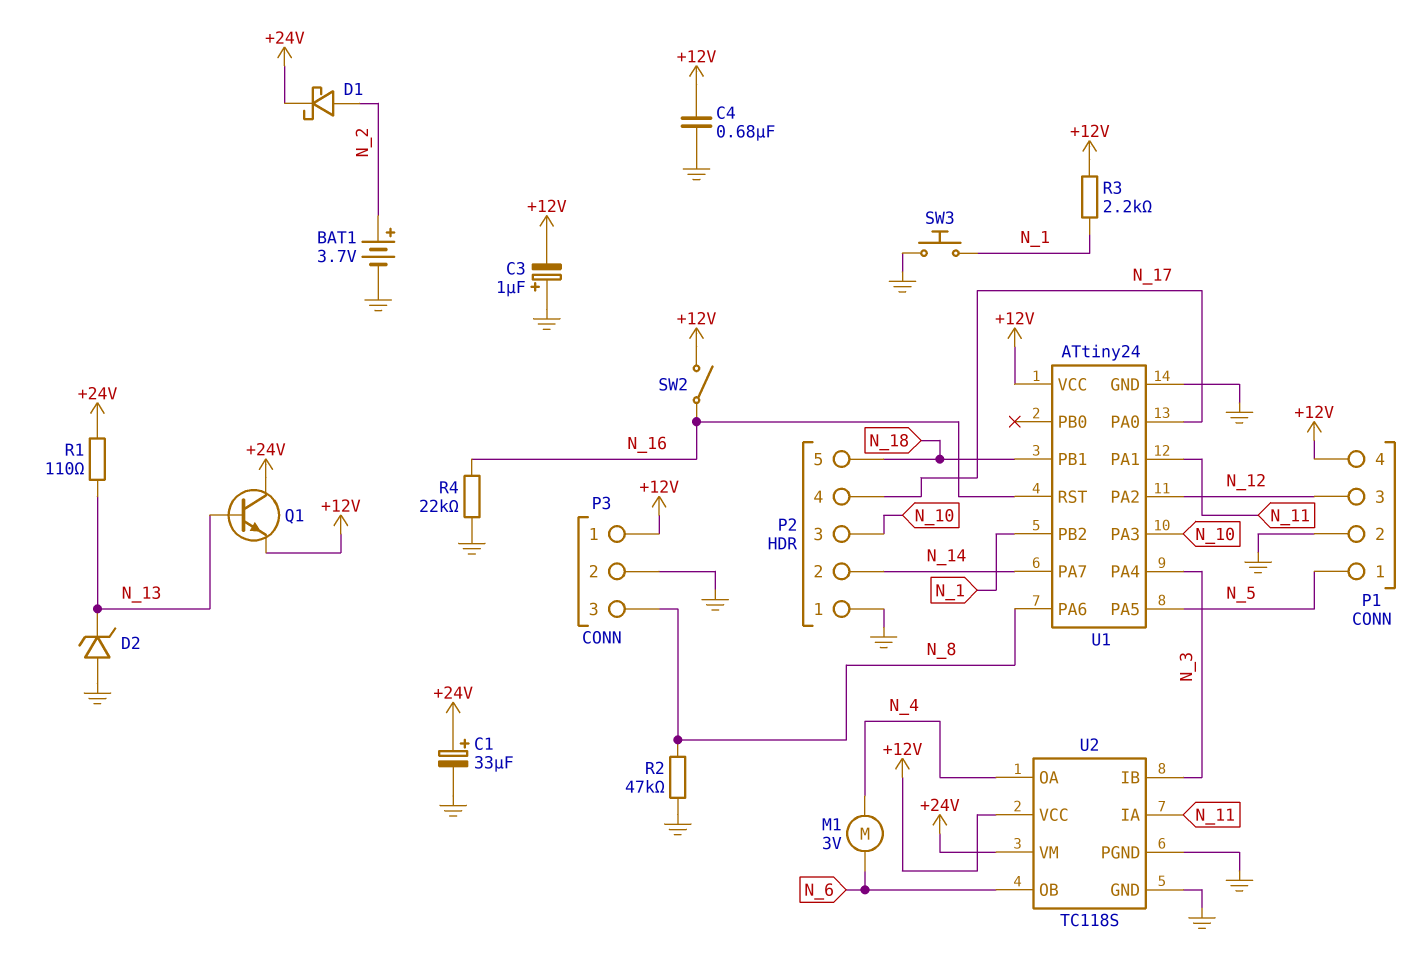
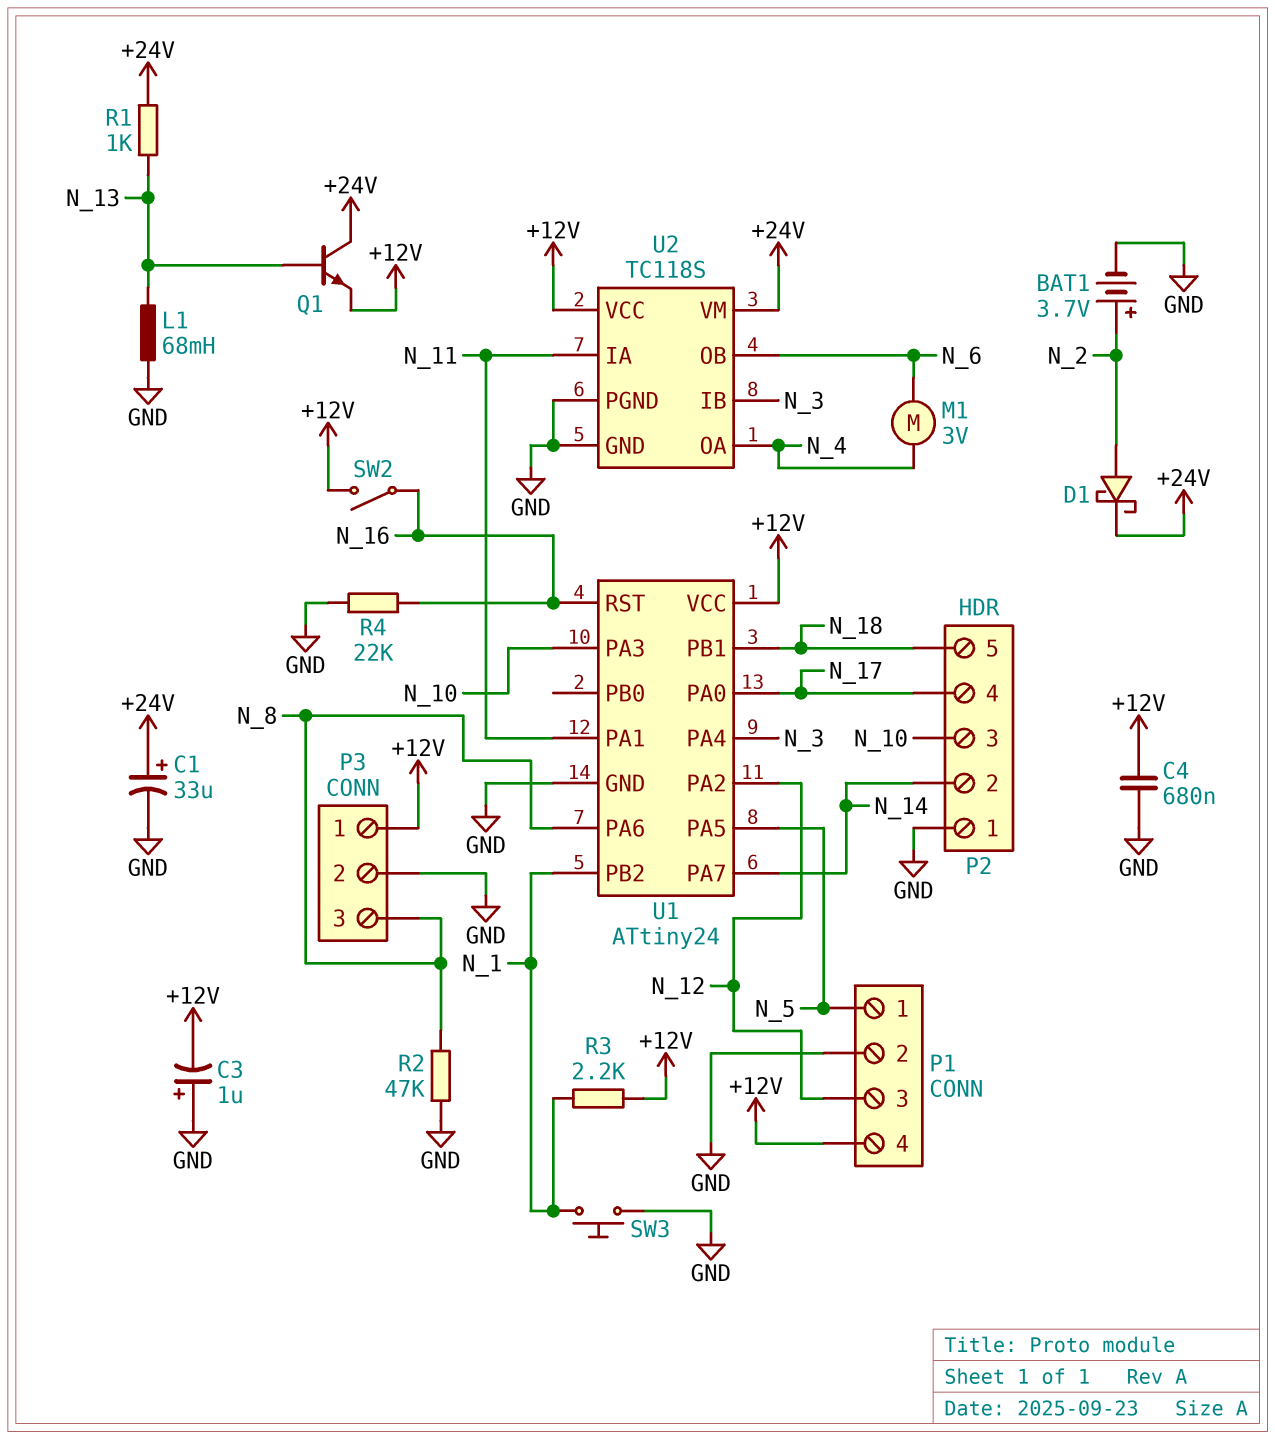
D2: zener (A GND, K N_13) -> none
L1: none -> 68mH (GND, N_13)
R1: 110 (+24V, N_13) -> 1k (+24V, N_13)

